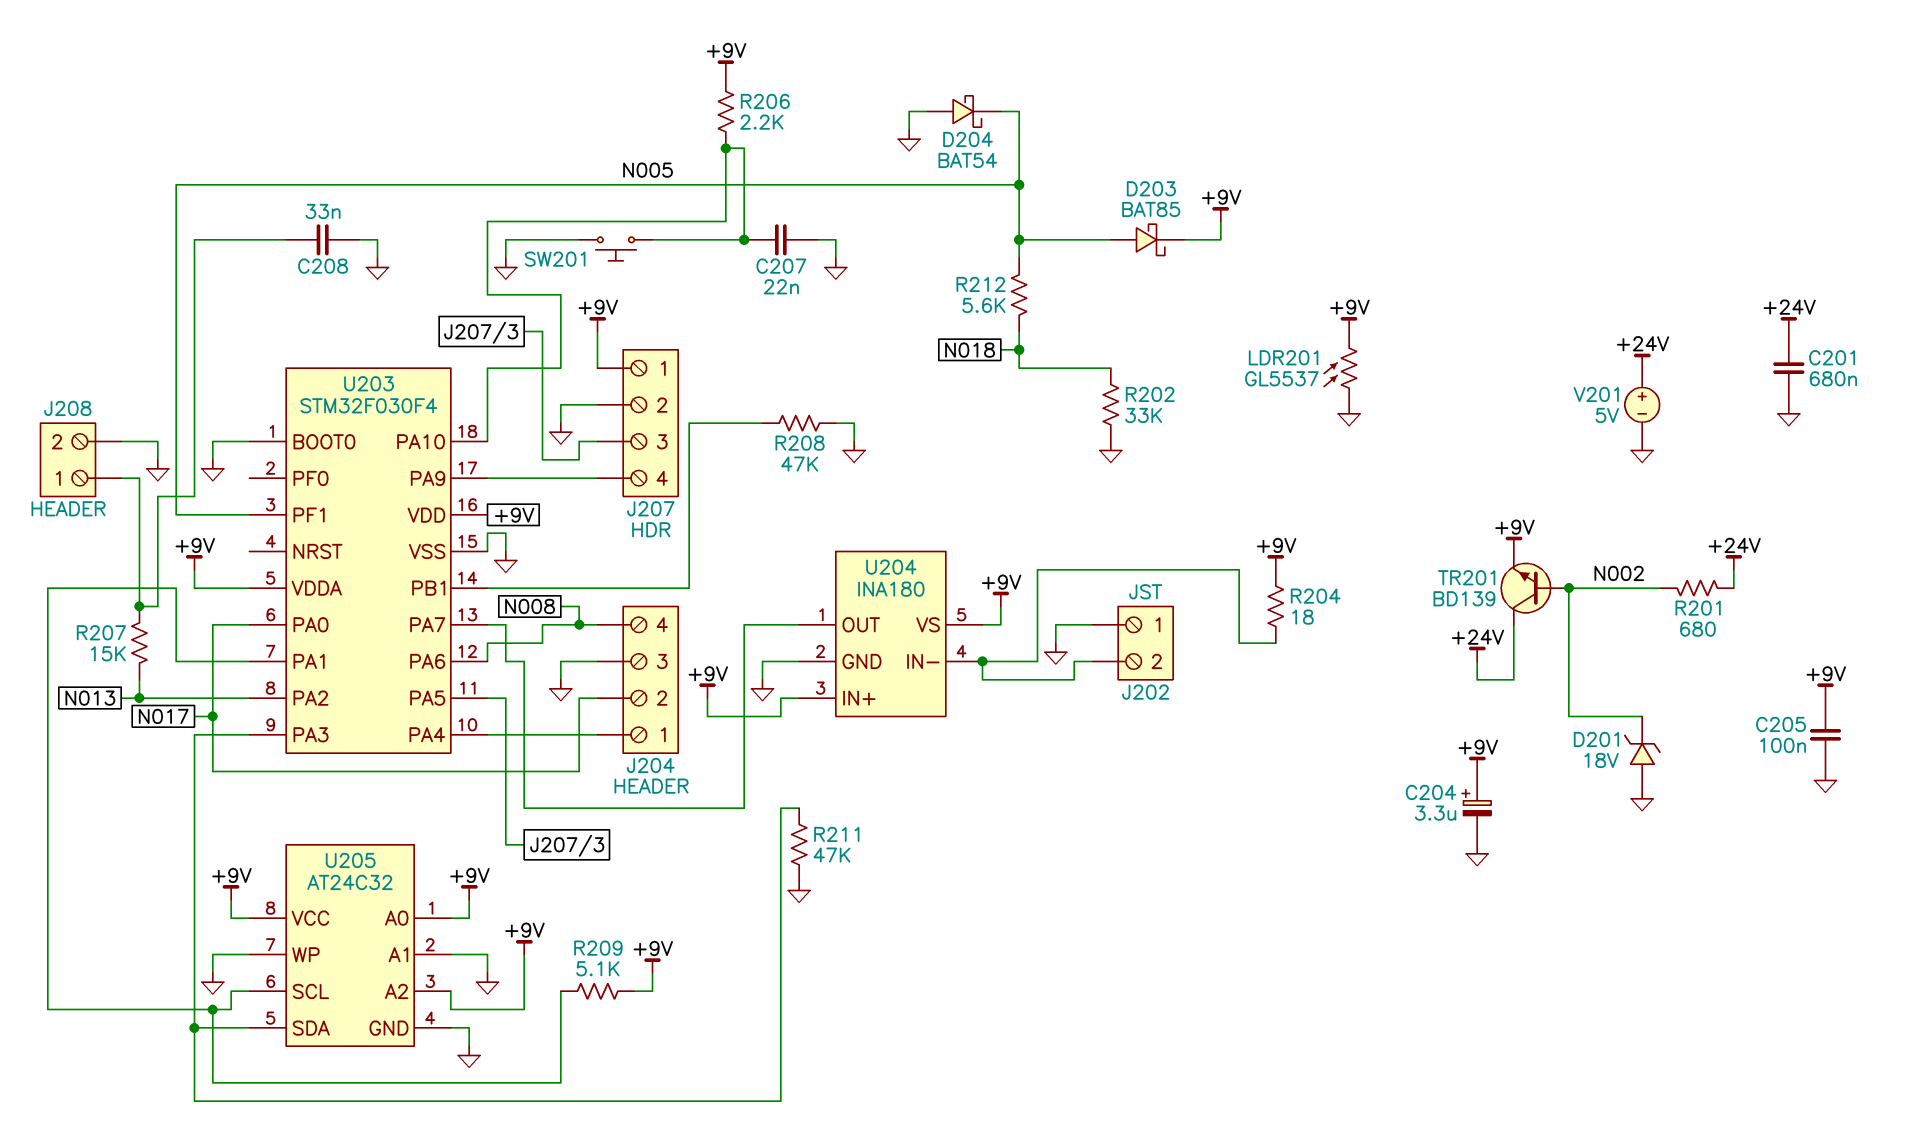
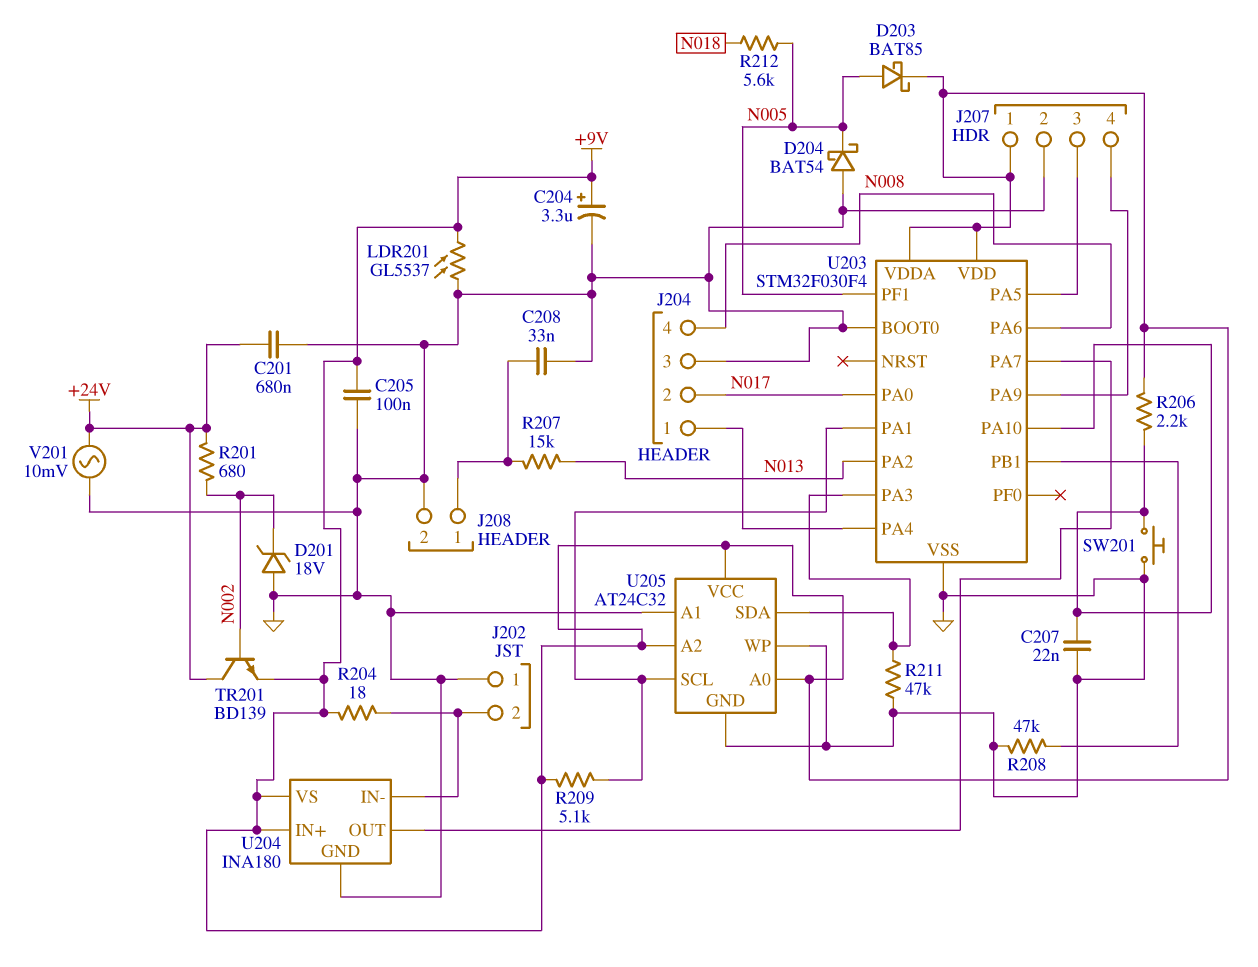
R202: 33k (GND, N018) -> none
V201: 5V (plus +24V, minus GND) -> AC 10mV (+24V, GND)

